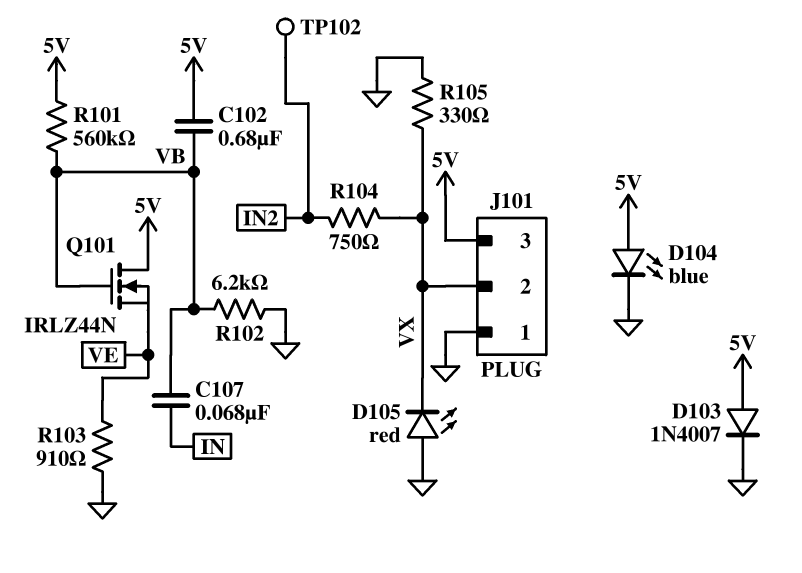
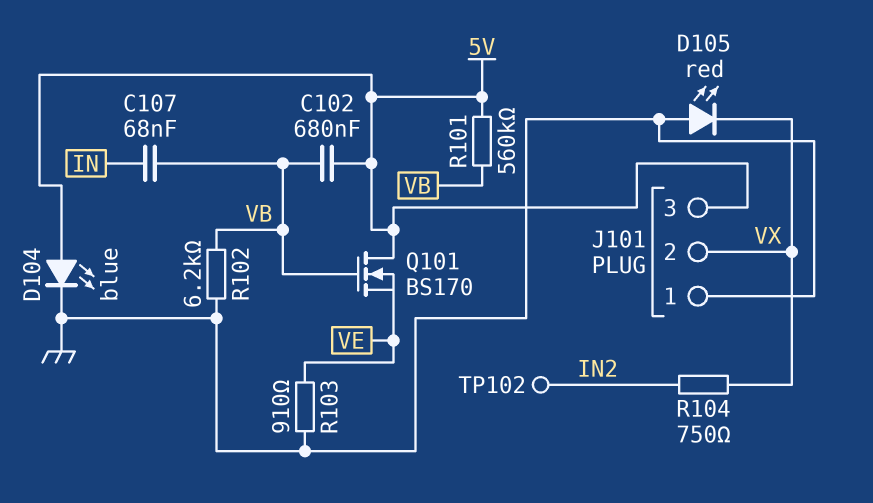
D103: diode 1N4007 (A 5V, K GND) -> none
Q101: NMOS IRLZ44N (G VB, D 5V, S VE) -> NMOS BS170 (G VB, D 5V, S VE)
R105: 330 (GND, VX) -> none

